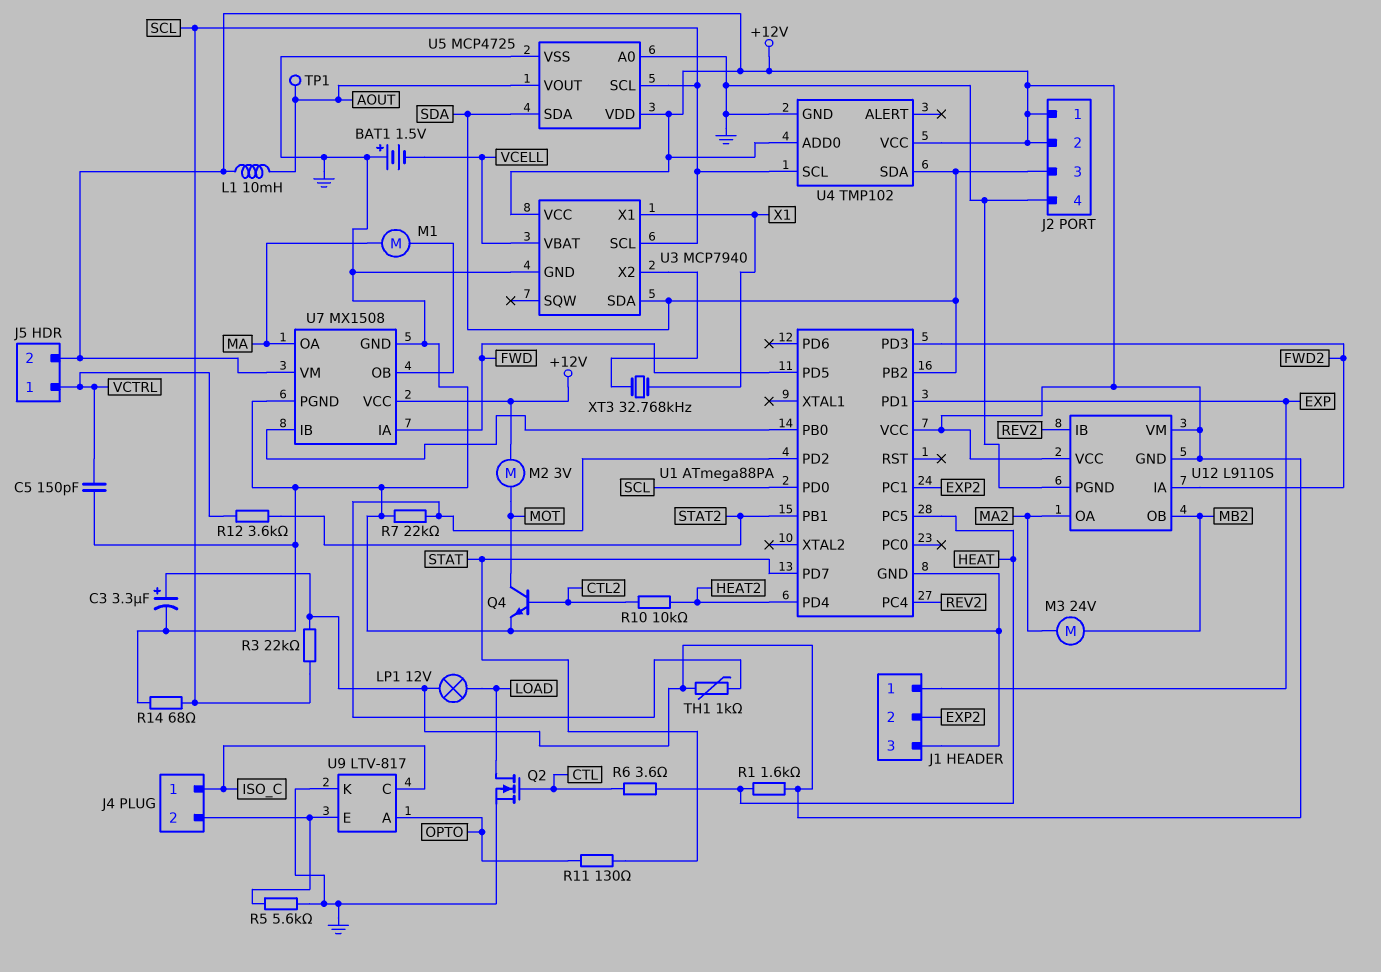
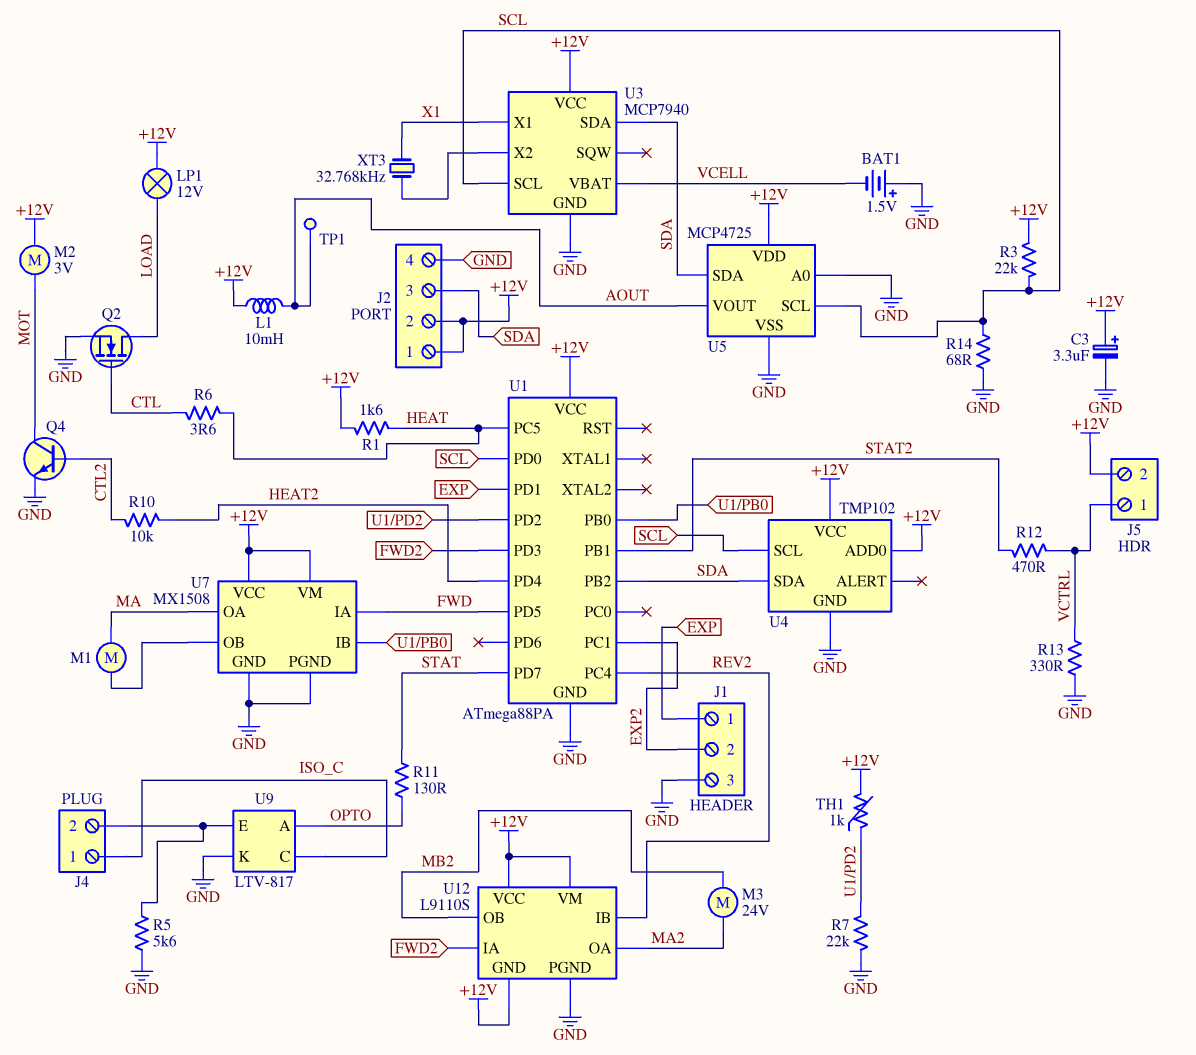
C5: 150pF (GND, VCTRL) -> none
R12: 3.6k (STAT2, VCTRL) -> 470 (STAT2, VCTRL)
R13: none -> 330 (GND, VCTRL)

